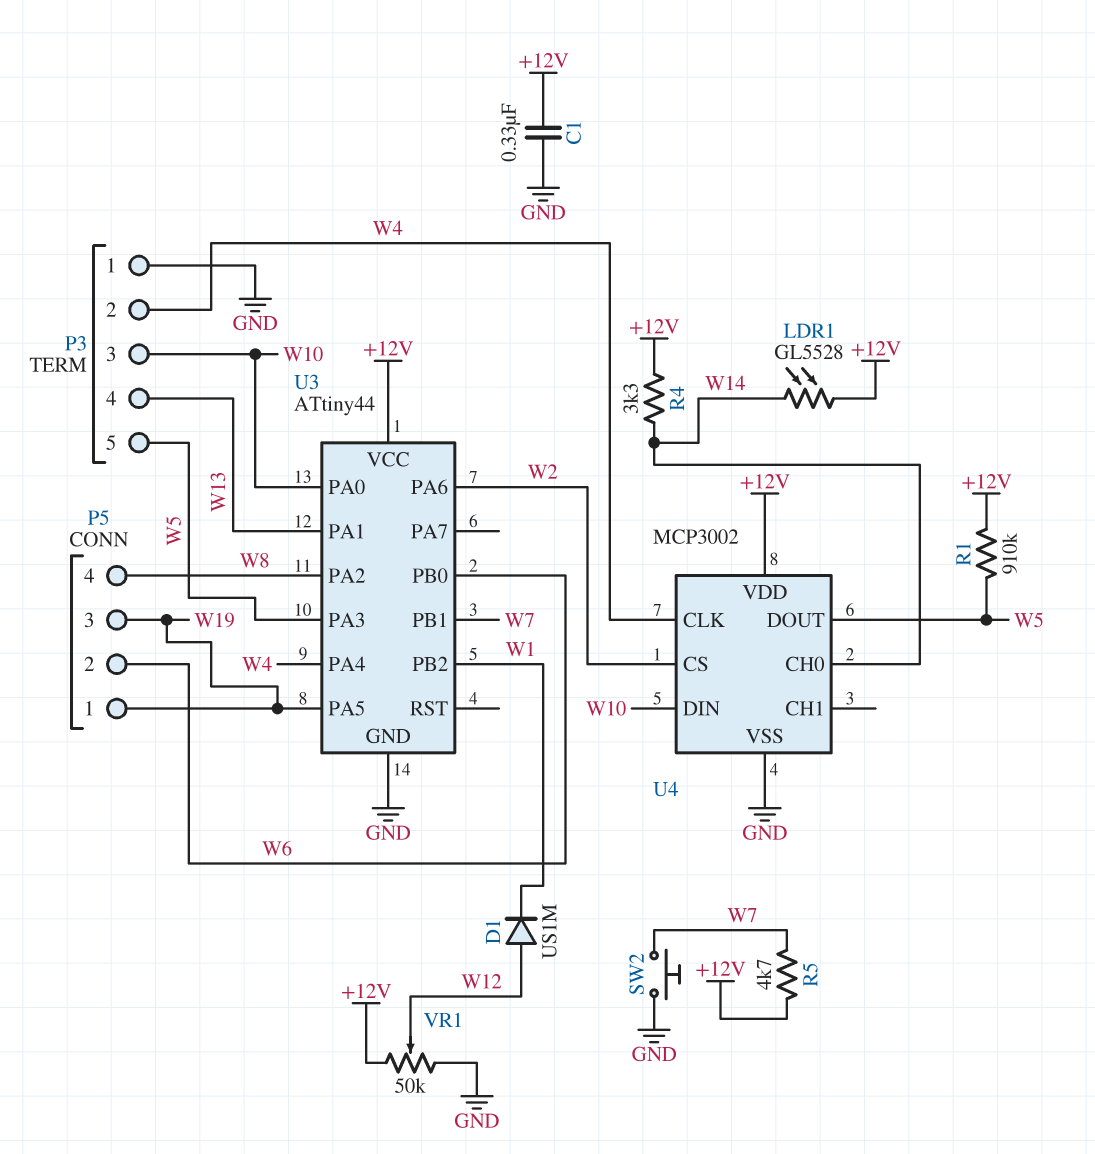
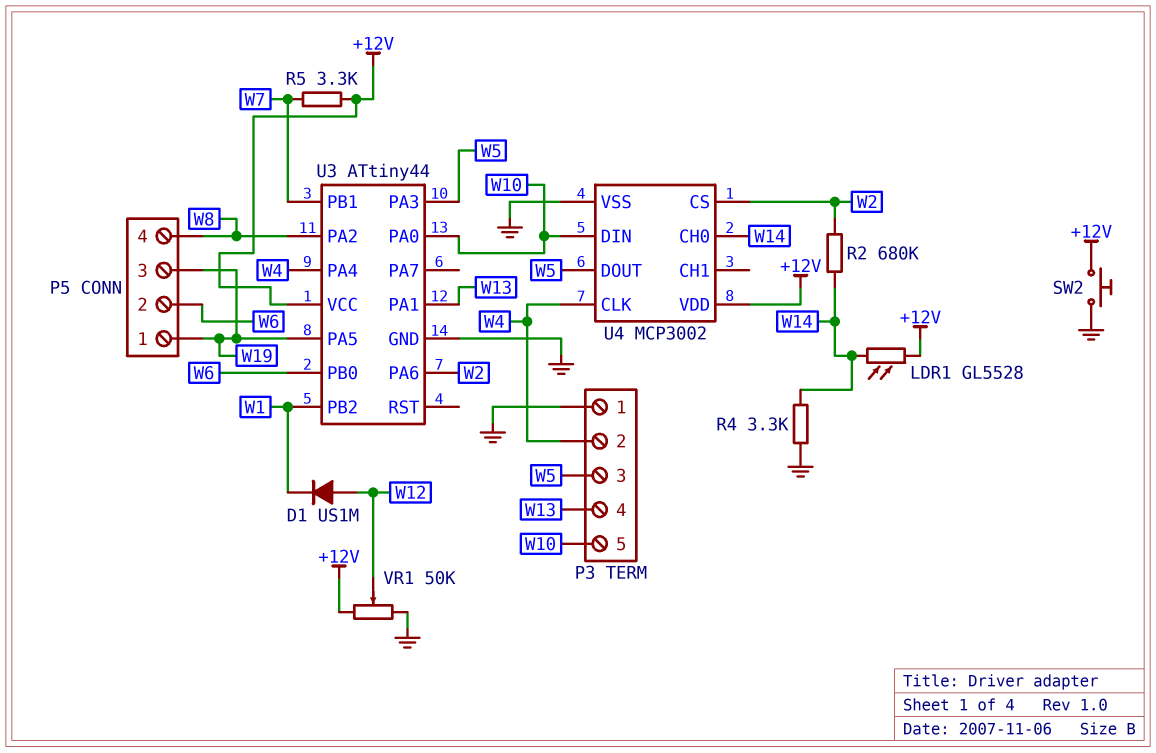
C1: 330nF (+12V, GND) -> none
P3 pin 3: W10 -> W5
P3 pin 5: W5 -> W10
R1: 910k (+12V, W5) -> none
R2: none -> 680k (W2, W14)
R4: 3.3k (+12V, W14) -> 3.3k (GND, W14)
R5: 4.7k (+12V, W7) -> 3.3k (+12V, W7)
SW2: button (GND, W7) -> button (+12V, GND)

